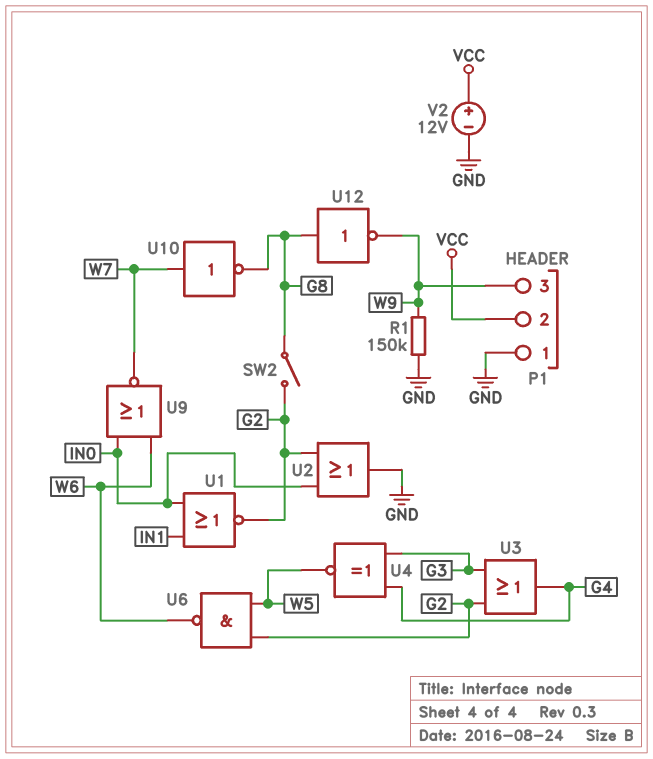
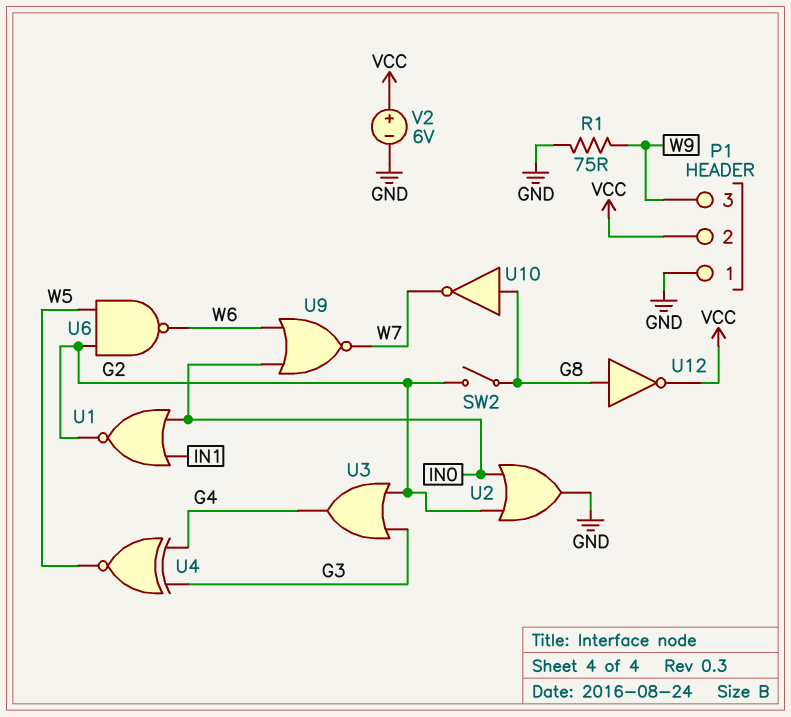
R1: 150k (GND, W9) -> 75 (GND, W9)
U10: NOT (in W7, out G8) -> NOT (in G8, out W7)
U12: NOT (in G8, out W9) -> NOT (in G8, out VCC)
V2: 12V (plus VCC, minus GND) -> 6V (plus VCC, minus GND)

